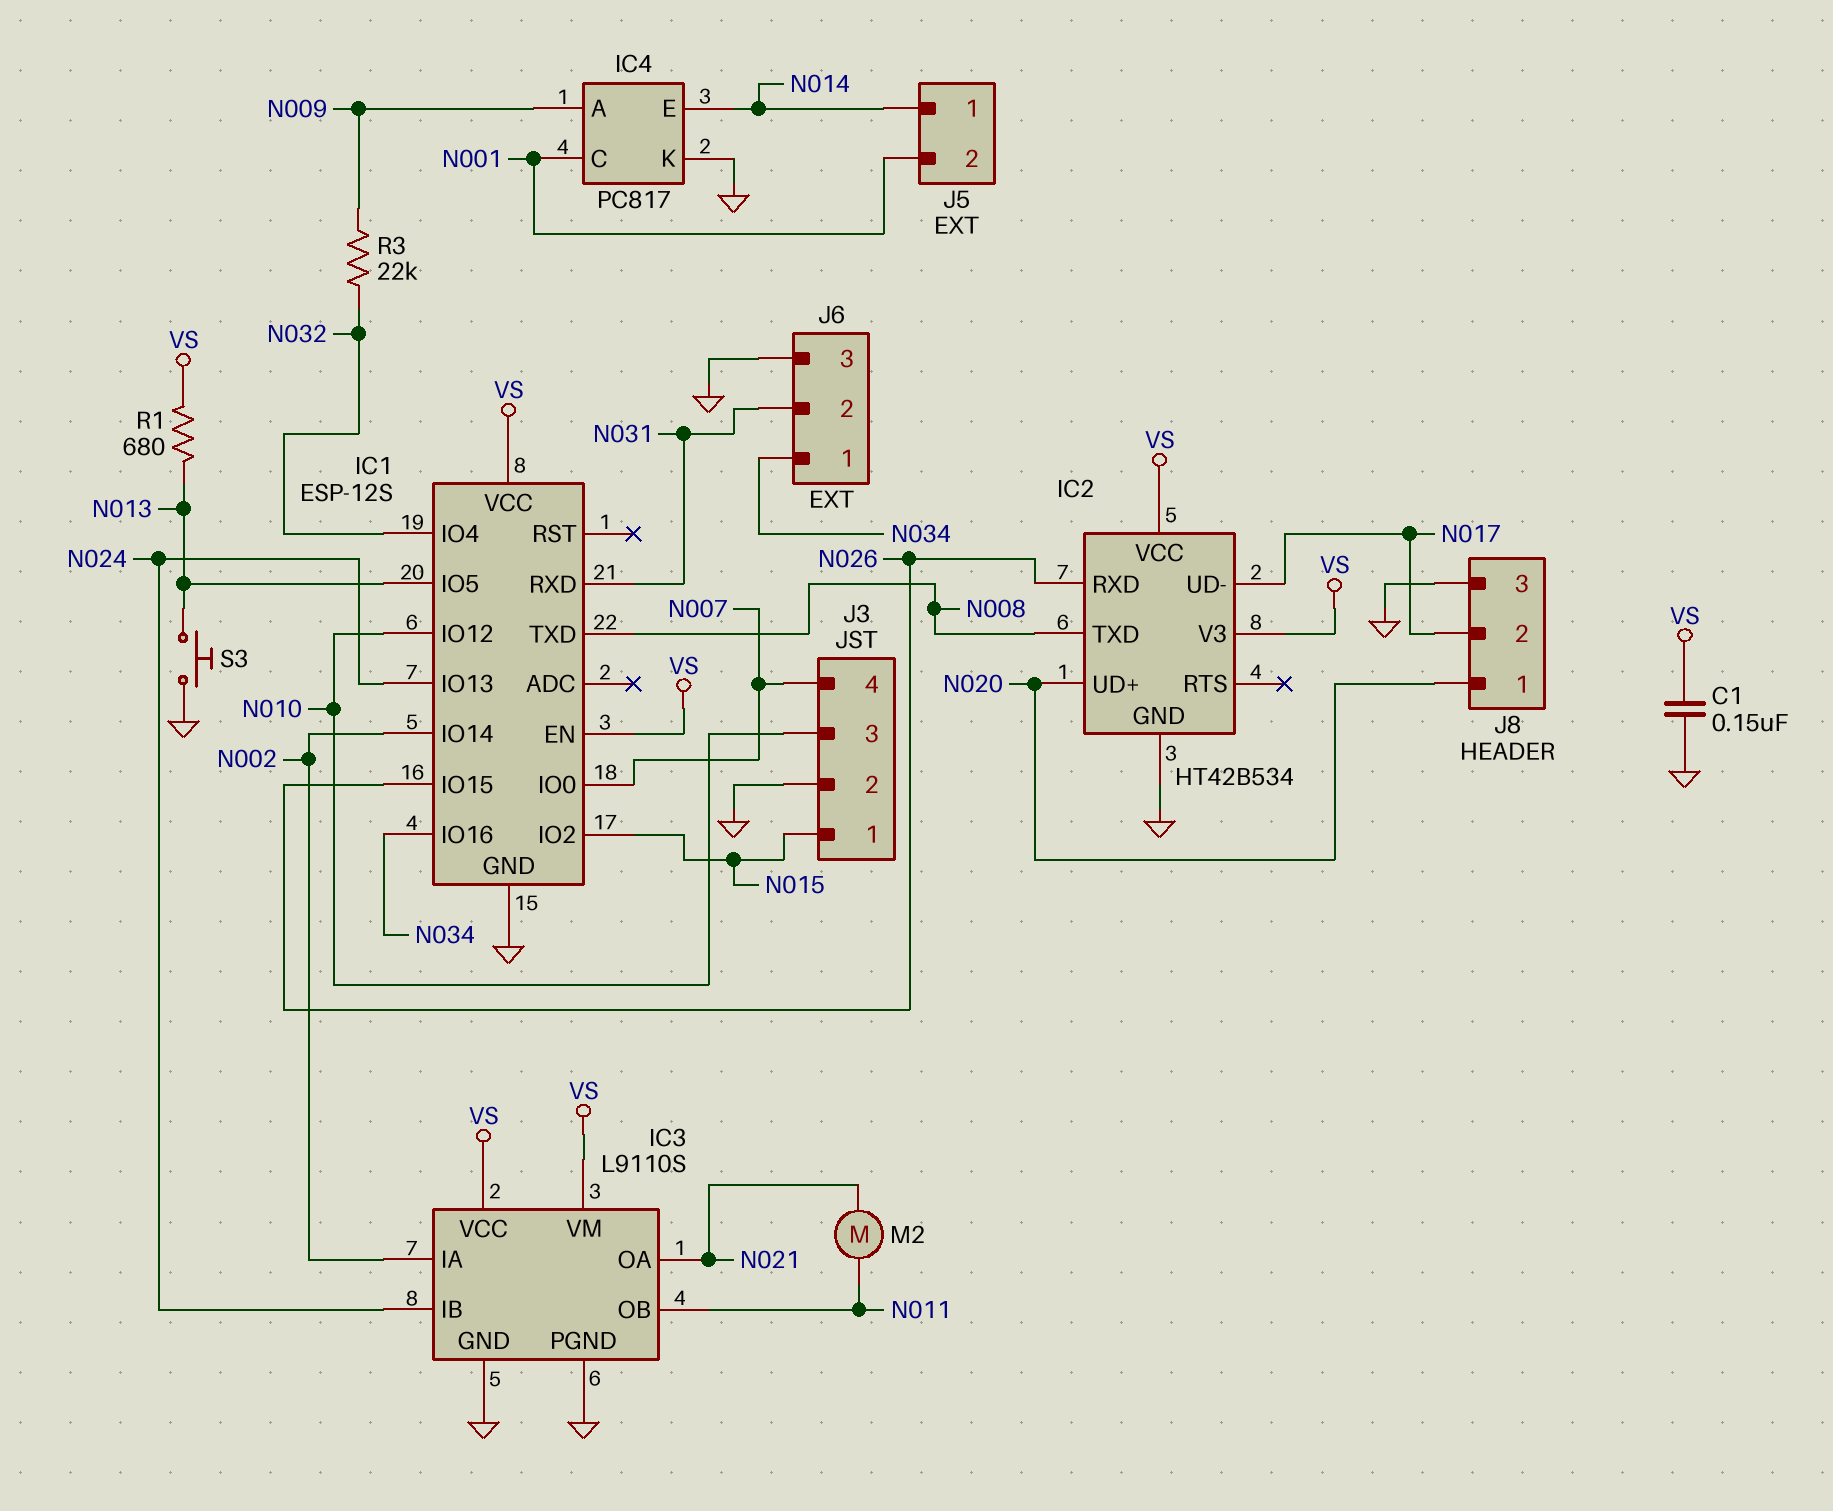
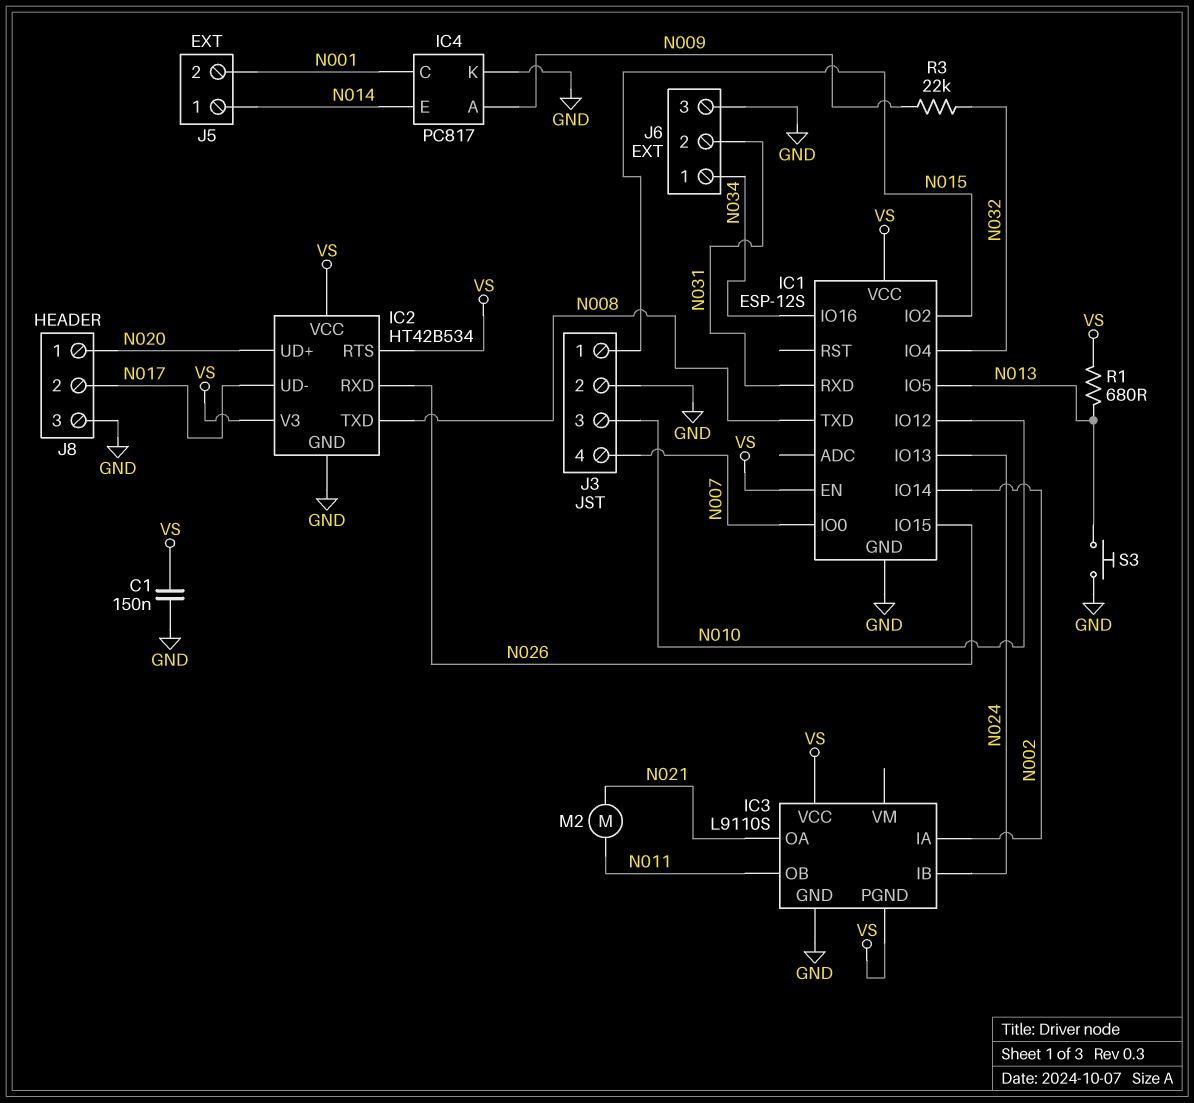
IC2 pin RTS: none -> VS
IC3 pin PGND: GND -> VS
IC3 pin VM: VS -> none

